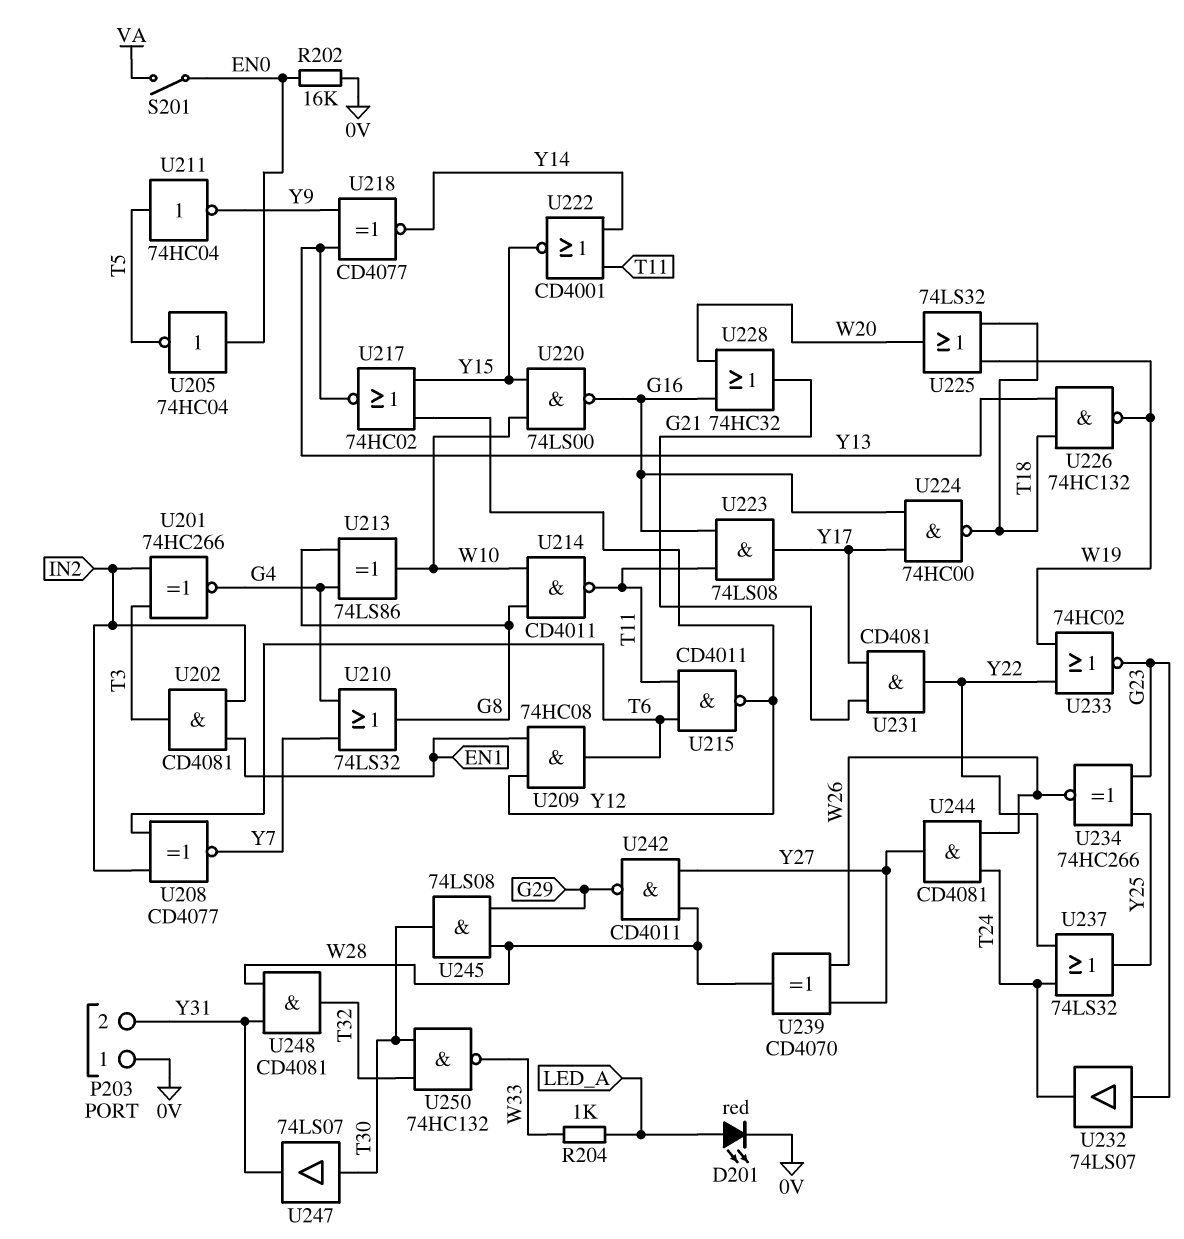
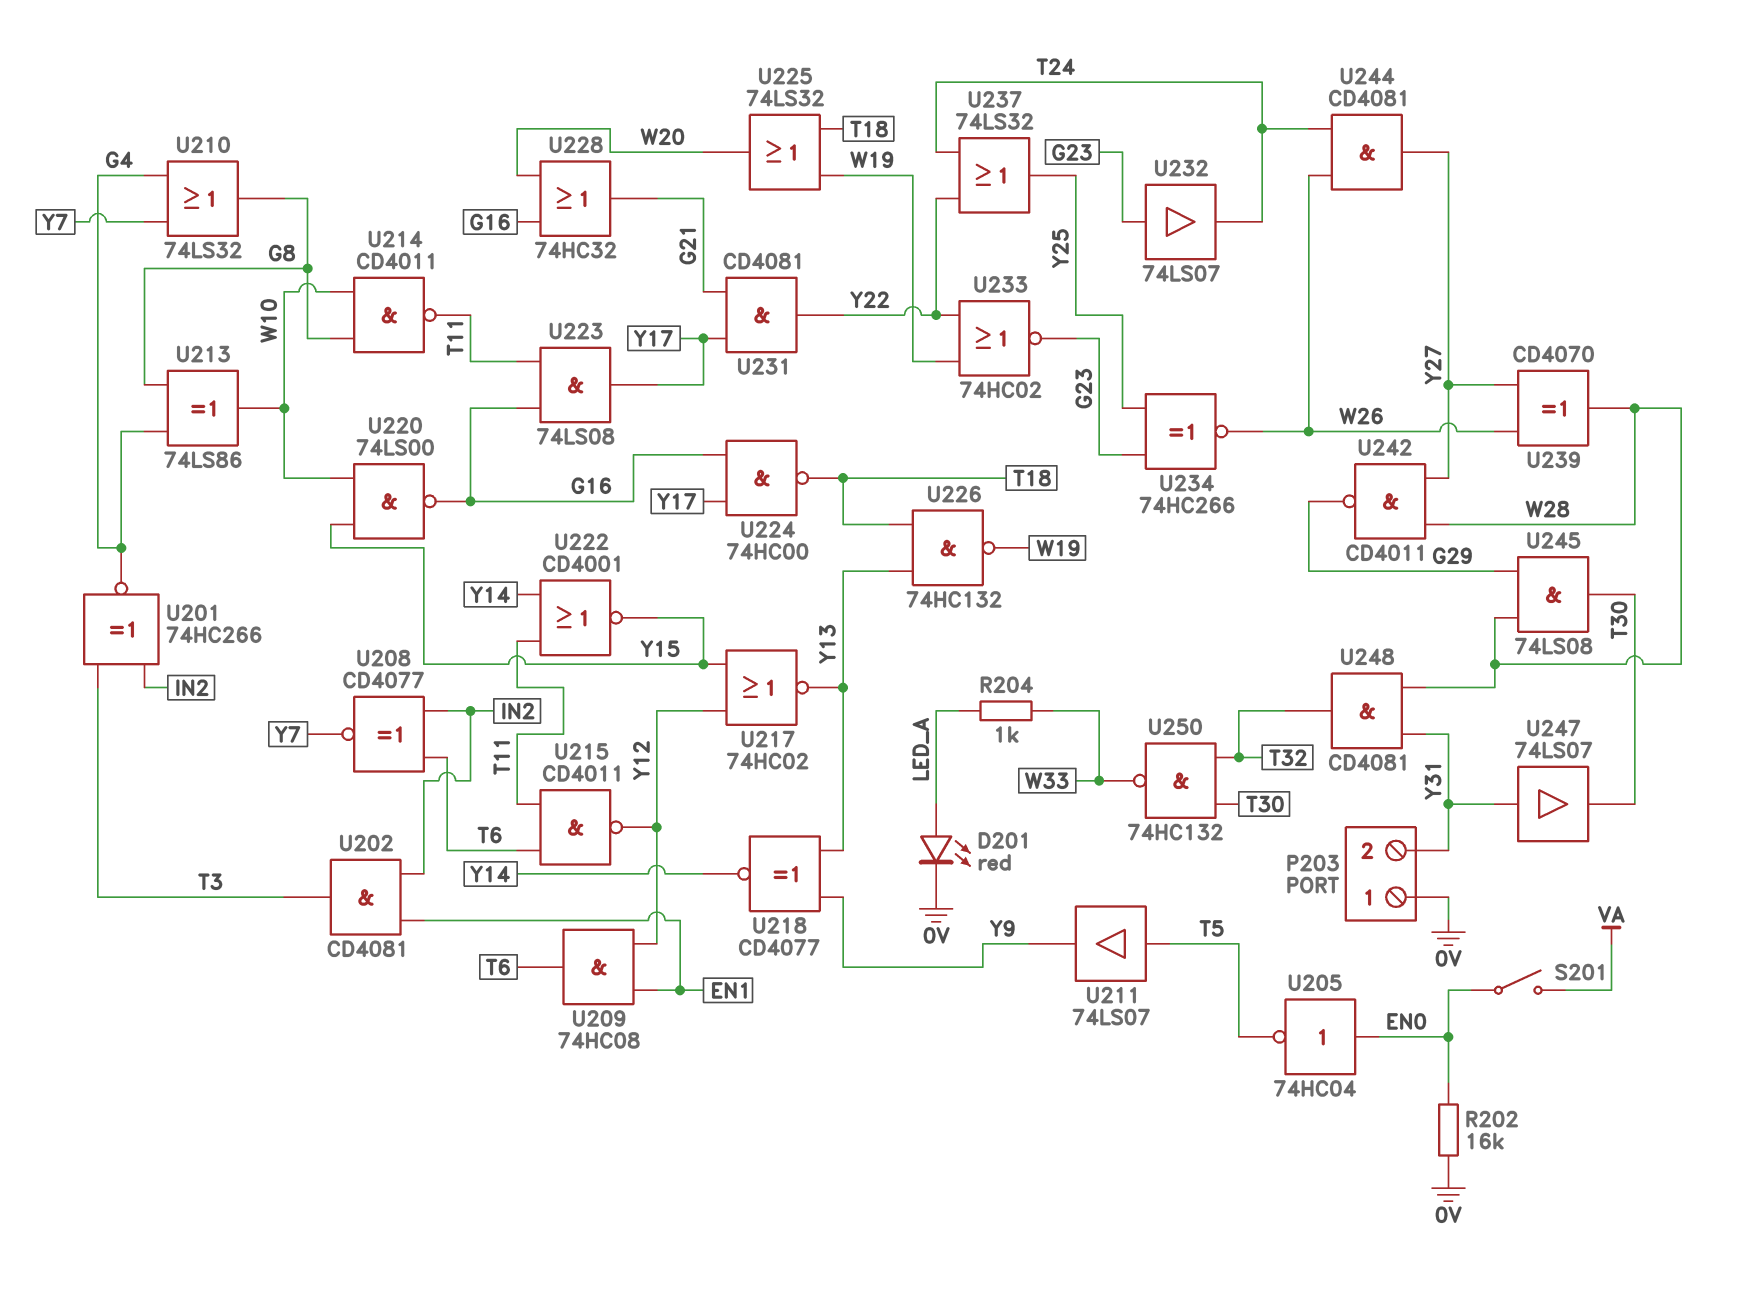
U211: NOT 74HC04 (in T5, out Y9) -> buffer 74LS07 (in T5, out Y9)
U247: buffer 74LS07 (in T30, out Y31) -> buffer 74LS07 (in Y31, out T30)

